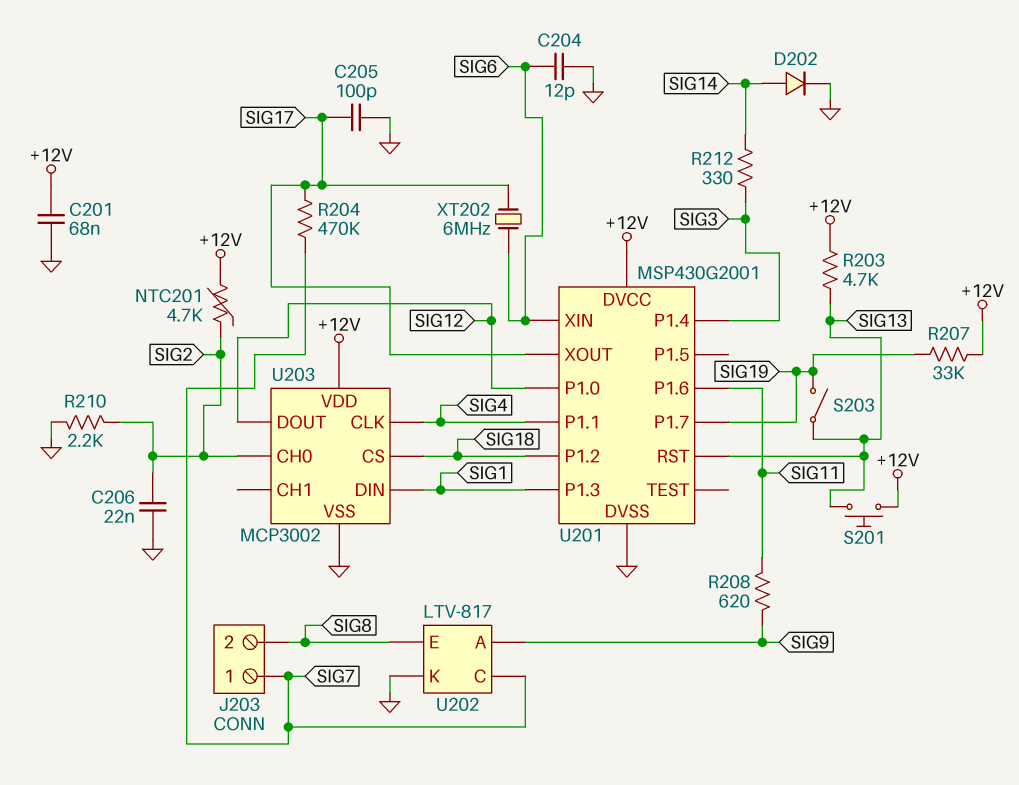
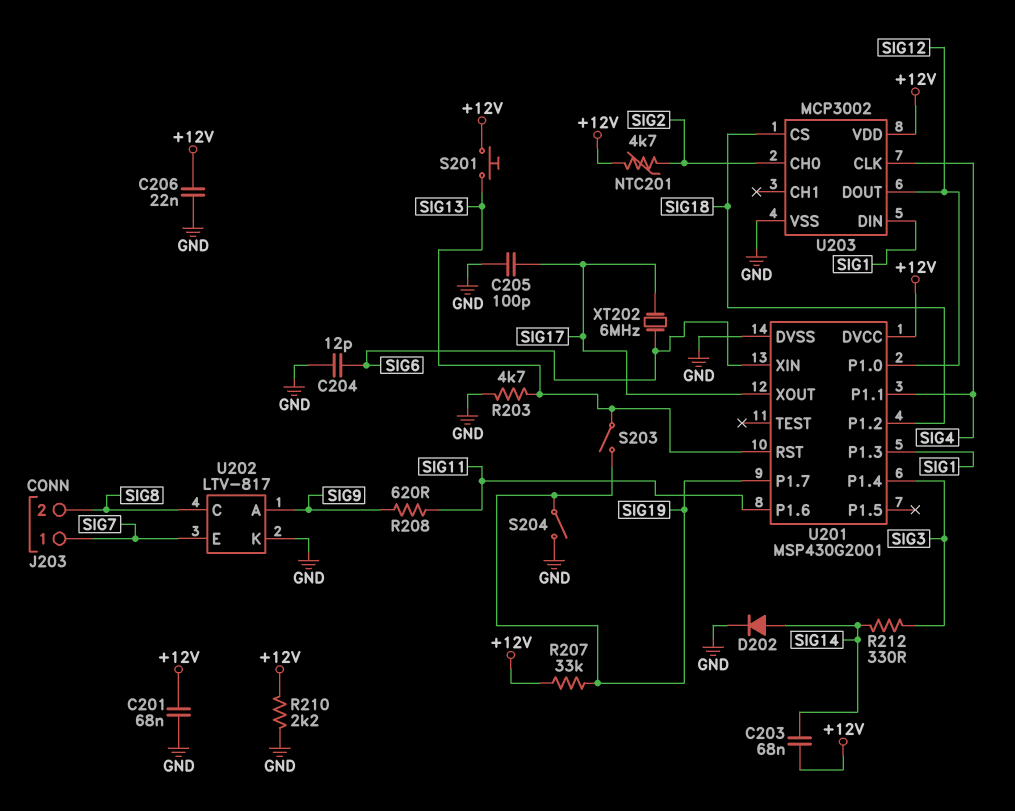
C203: none -> 68nF (+12V, SIG14)
C206: 22nF (GND, SIG2) -> 22nF (+12V, GND)
R203: 4.7k (+12V, SIG13) -> 4.7k (GND, SIG13)
R204: 470k (SIG7, SIG17) -> none
R210: 2.2k (GND, SIG2) -> 2.2k (+12V, GND)
S204: none -> switch (GND, SIG19)
U202 pin C: SIG7 -> SIG8
U202 pin E: SIG8 -> SIG7

